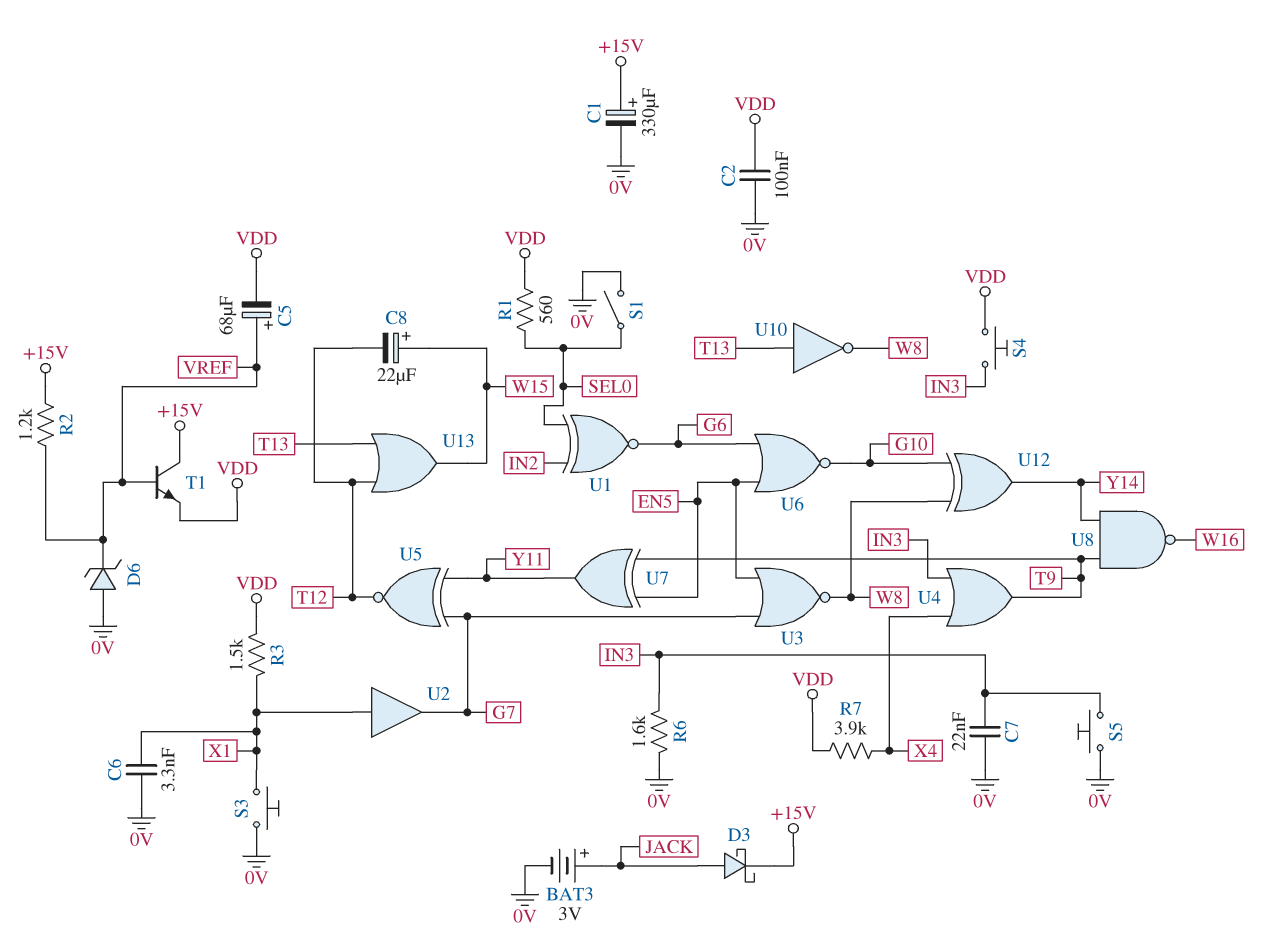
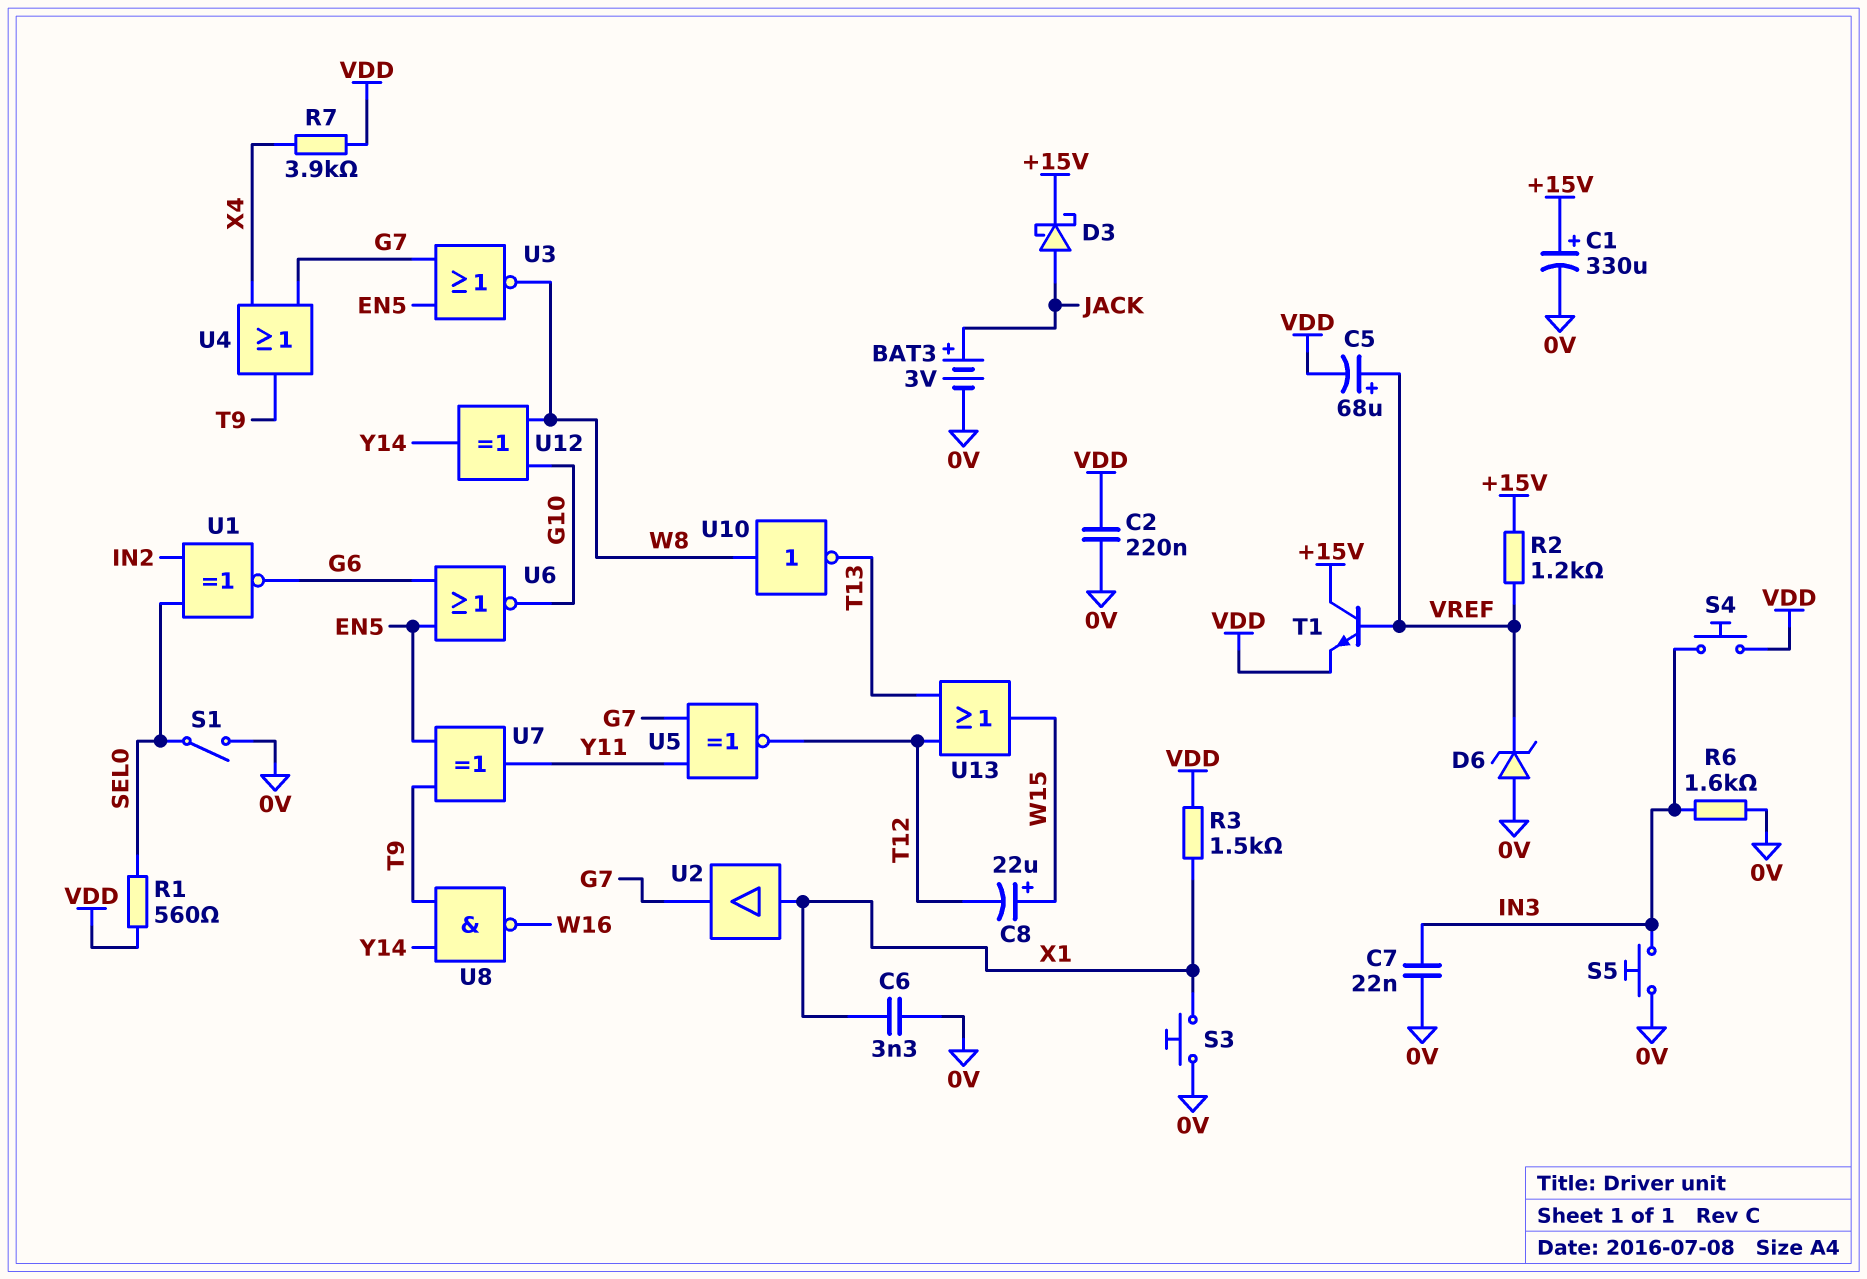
C2: 100nF (0V, VDD) -> 220nF (0V, VDD)
U4: OR (in IN3, in X4, out T9) -> OR (in G7, in X4, out T9)
U10: NOT (in T13, out W8) -> NOT (in W8, out T13)

